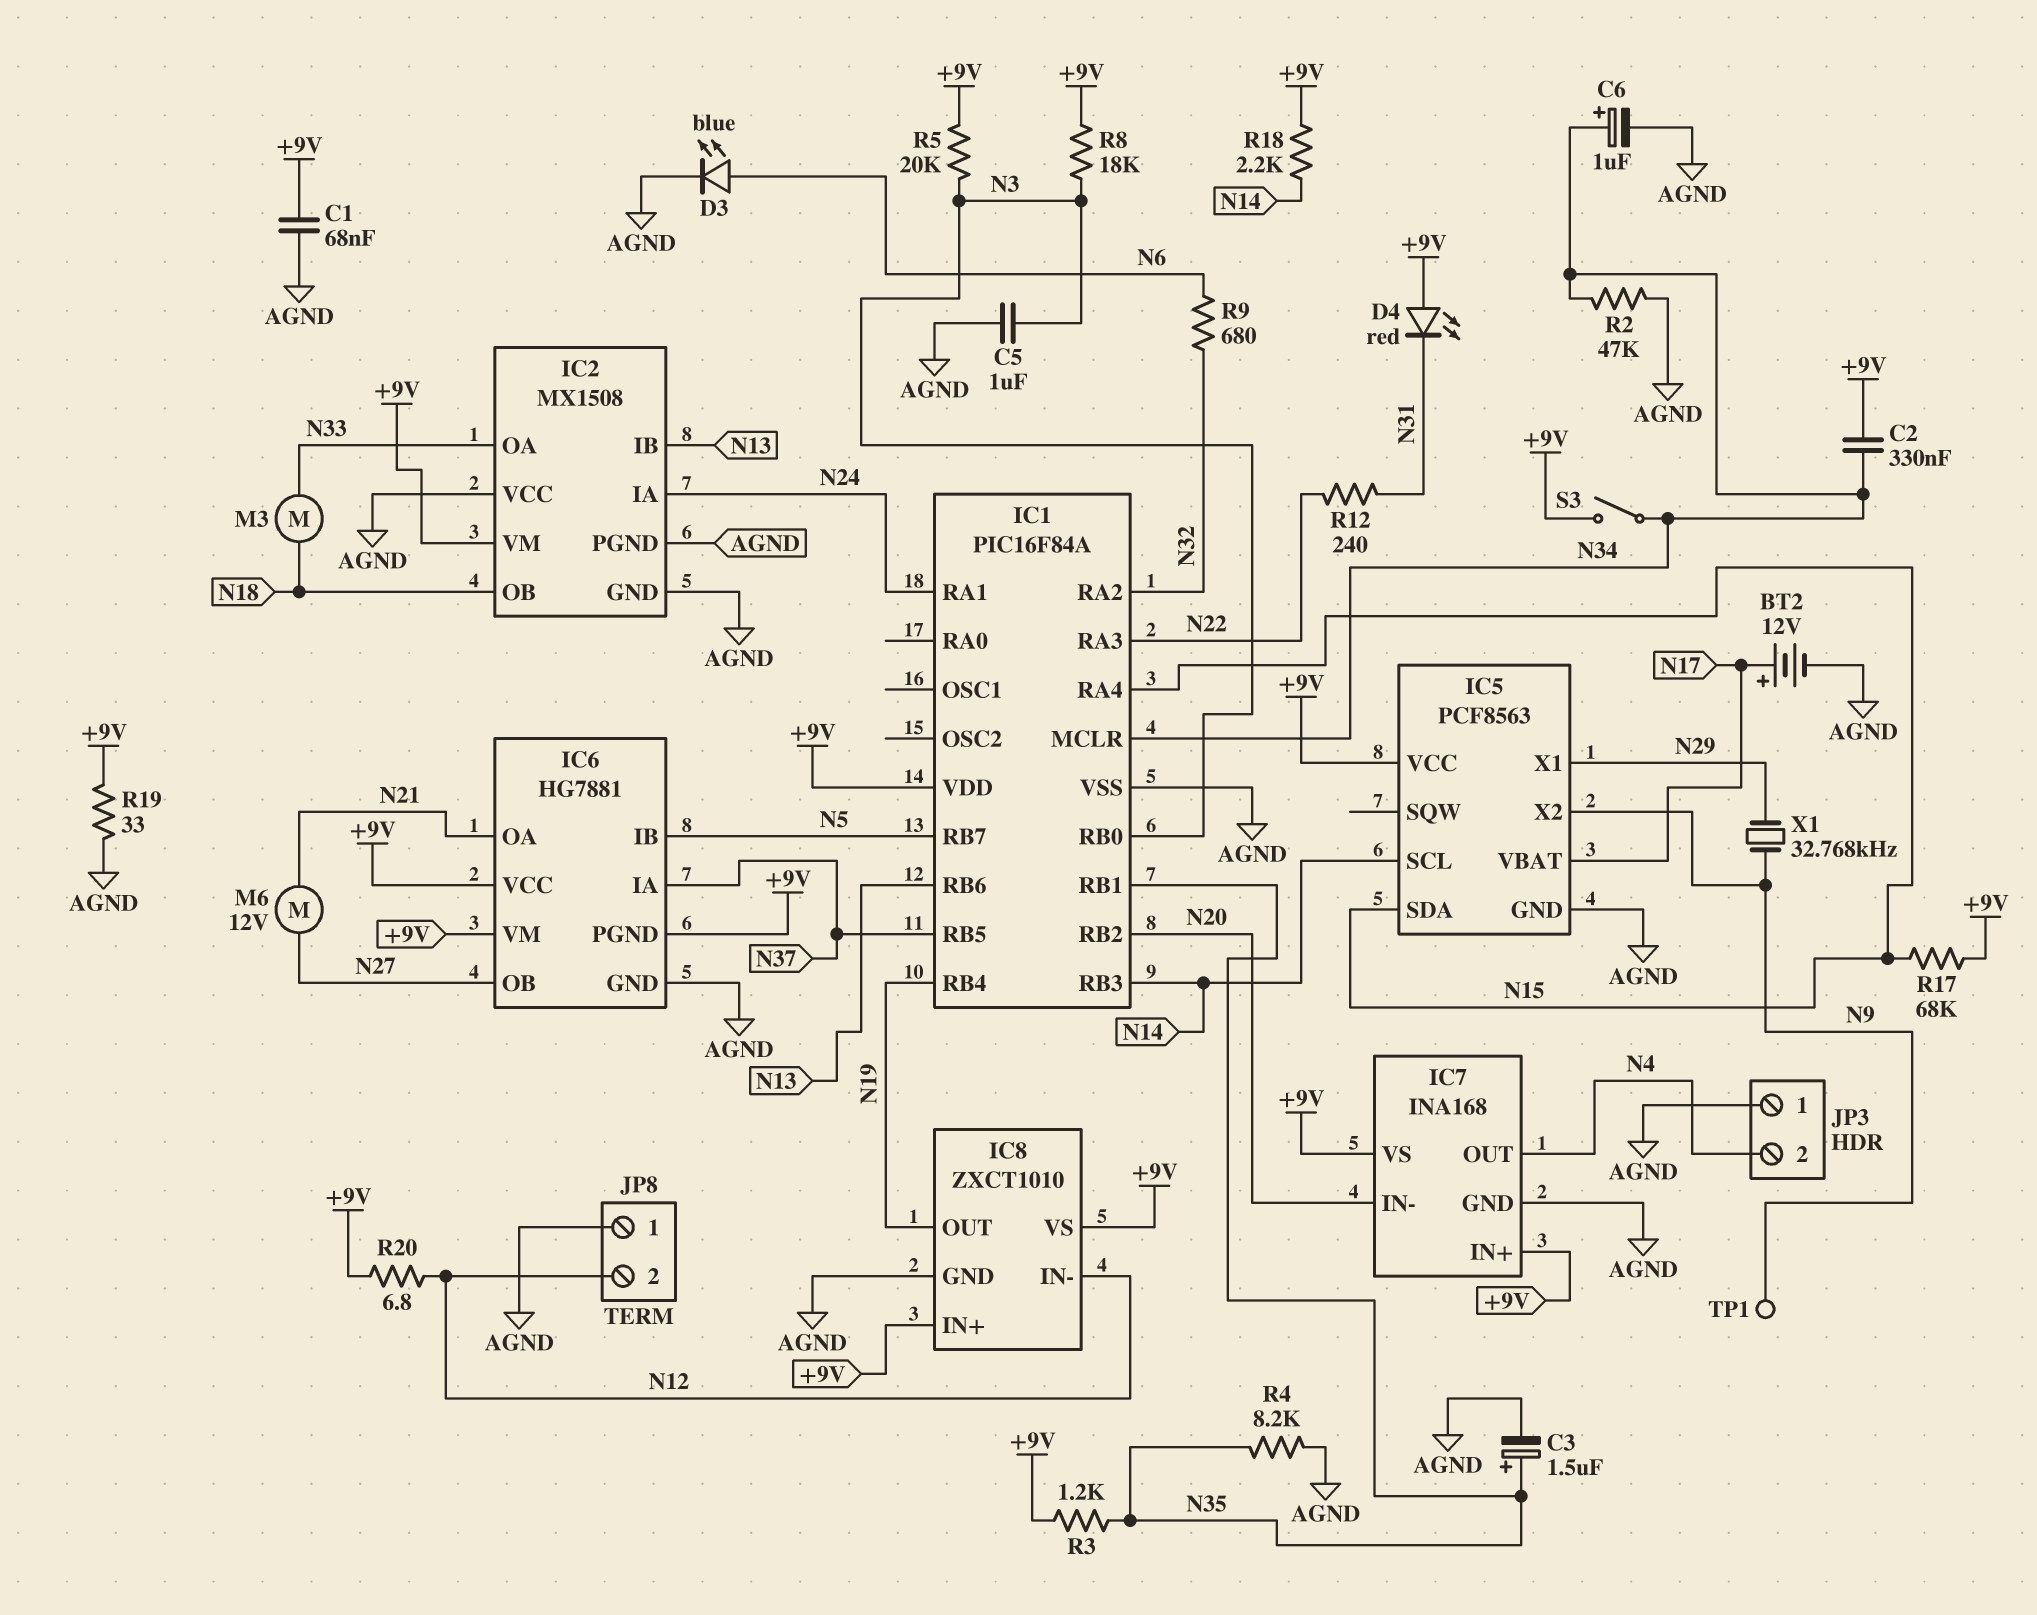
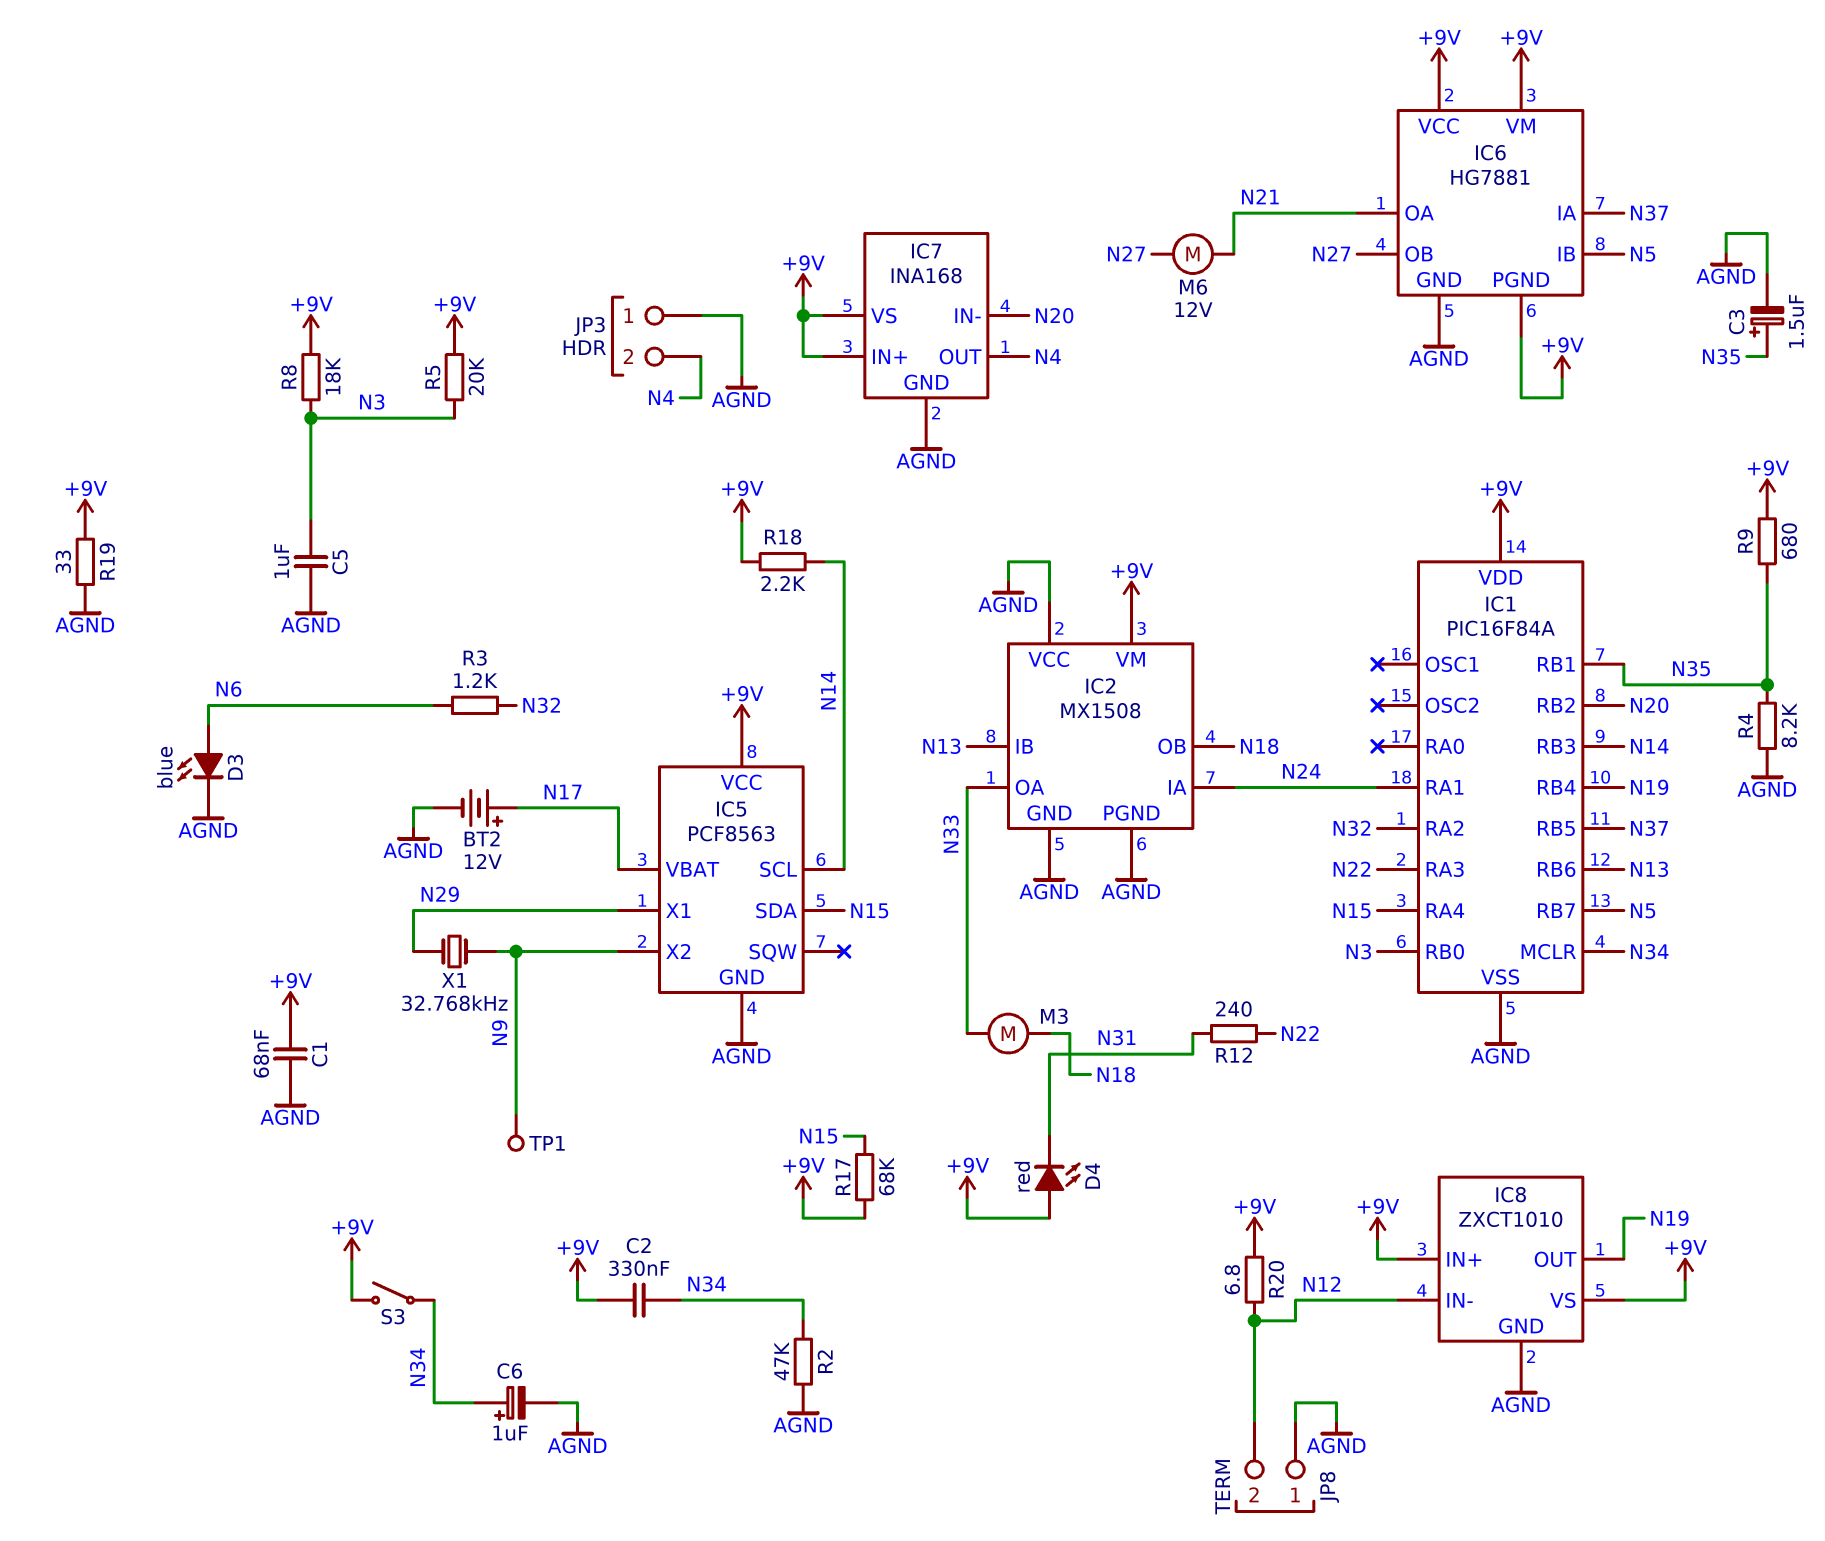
R3: 1.2k (+9V, N35) -> 1.2k (N6, N32)
R9: 680 (N6, N32) -> 680 (+9V, N35)

